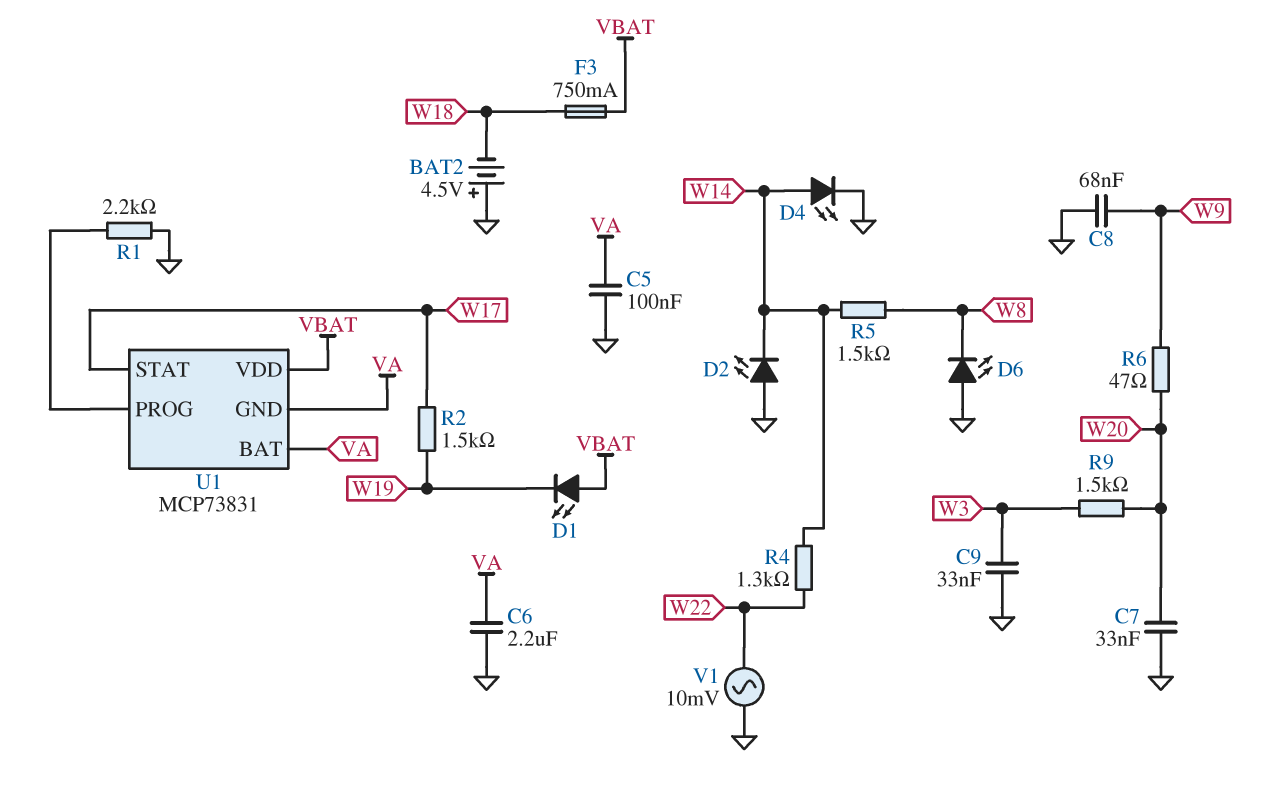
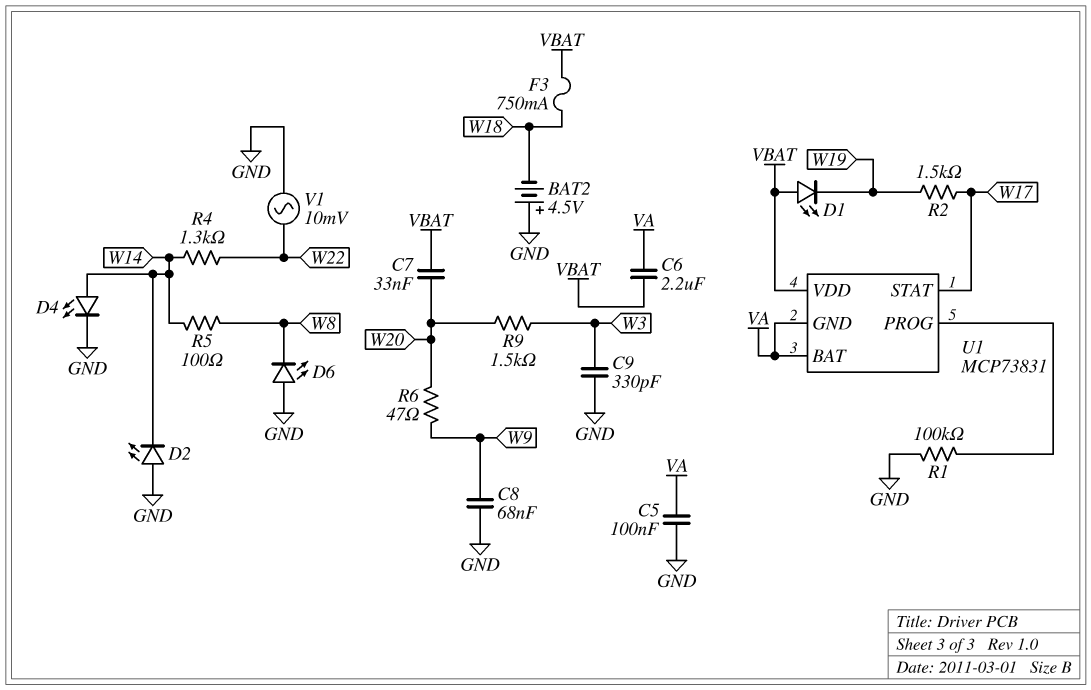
C6: 2.2uF (GND, VA) -> 2.2uF (VA, VBAT)
C7: 33nF (GND, W20) -> 33nF (VBAT, W20)
C9: 33nF (GND, W3) -> 330pF (GND, W3)
R1: 2.2k (GND, U1/PROG) -> 100k (GND, U1/PROG)
R5: 1.5k (W8, W14) -> 100 (W8, W14)

